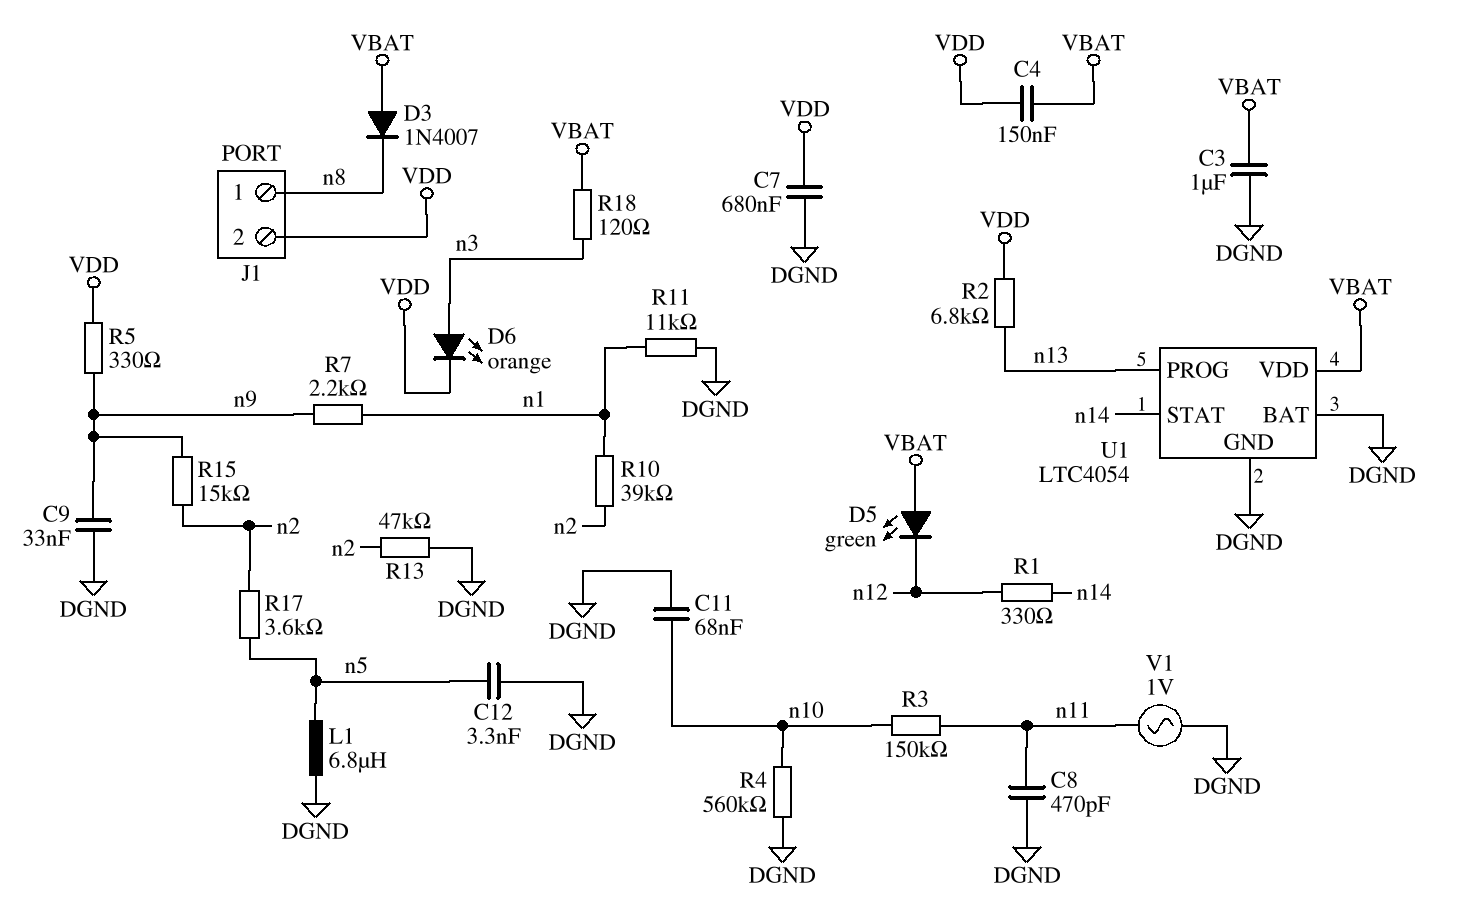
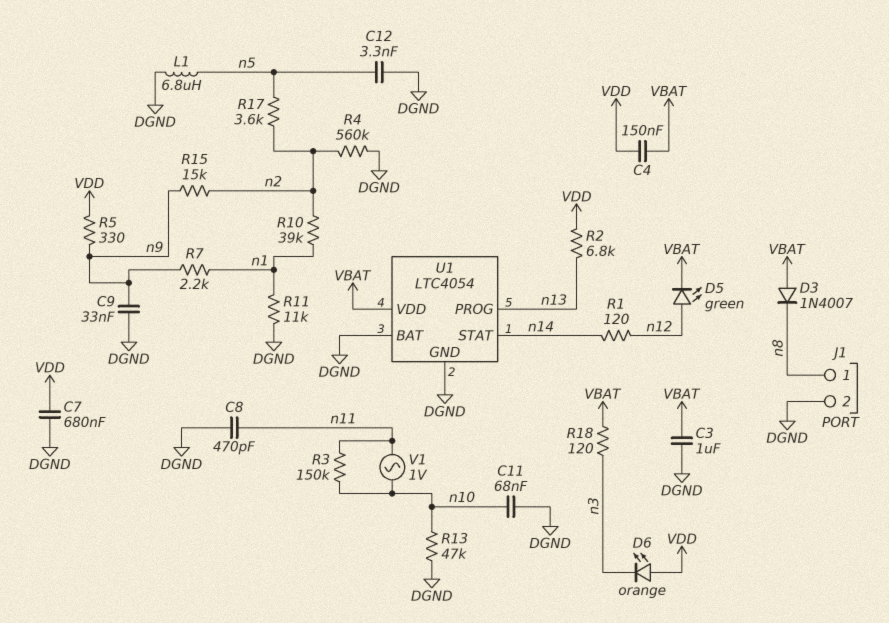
D5: LED green (A VBAT, K n12) -> LED green (A n12, K VBAT)
D6: LED orange (A n3, K VDD) -> LED orange (A VDD, K n3)
J1 pin 2: VDD -> DGND
R1: 330 (n12, n14) -> 120 (n12, n14)
R4: 560k (DGND, n10) -> 560k (DGND, n2)
R13: 47k (DGND, n2) -> 47k (DGND, n10)
V1: AC 1V (DGND, n11) -> AC 1V (n10, n11)

